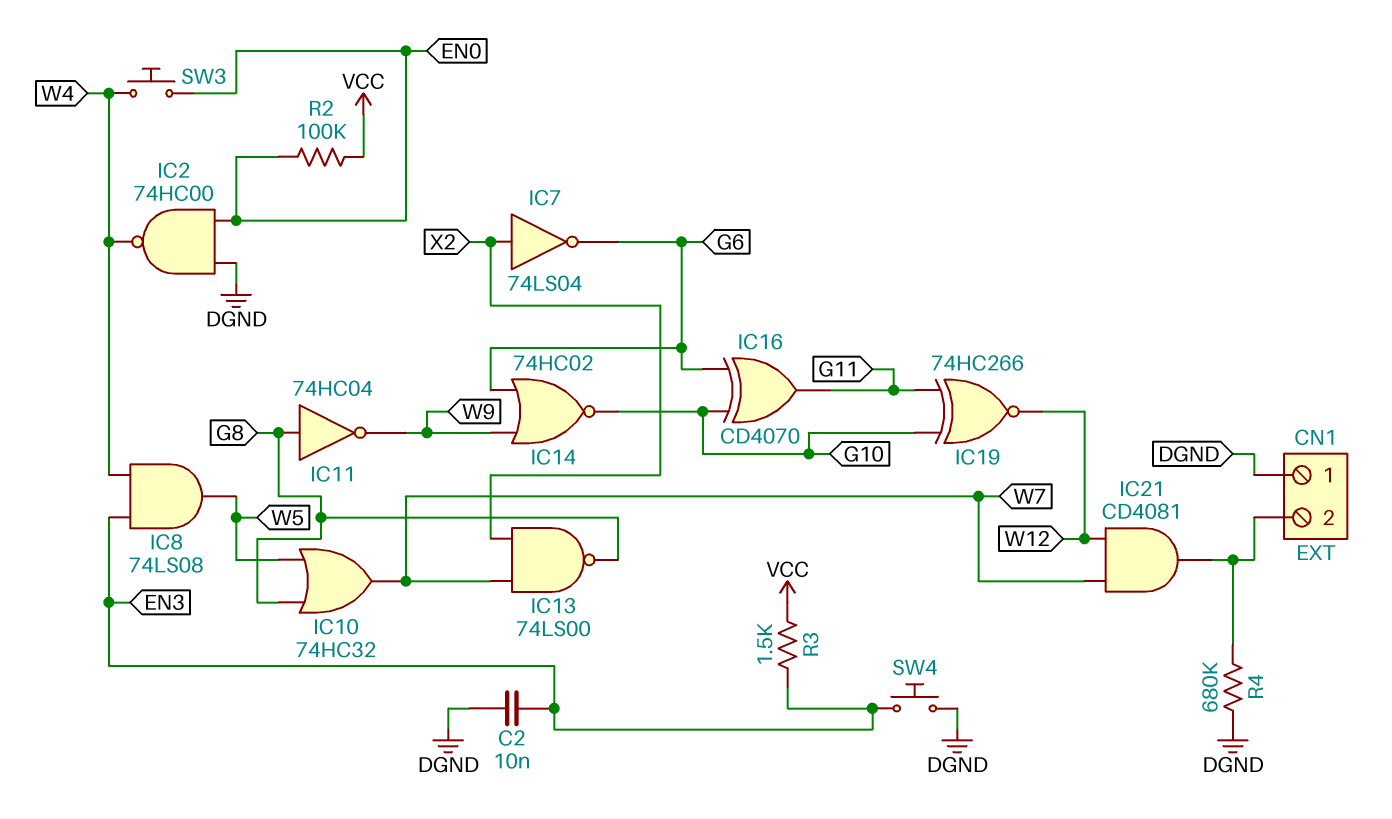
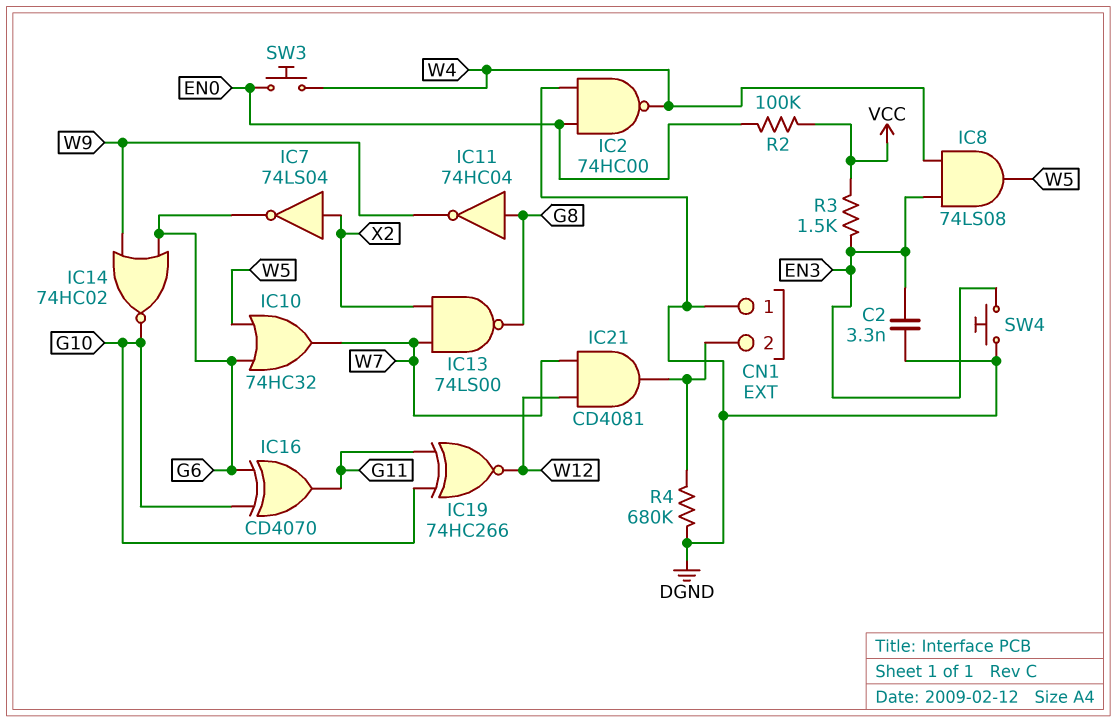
C2: 10nF (DGND, EN3) -> 3.3nF (DGND, EN3)
IC10: OR 74HC32 (in G8, in W5, out W7) -> OR 74HC32 (in G6, in W5, out W7)

